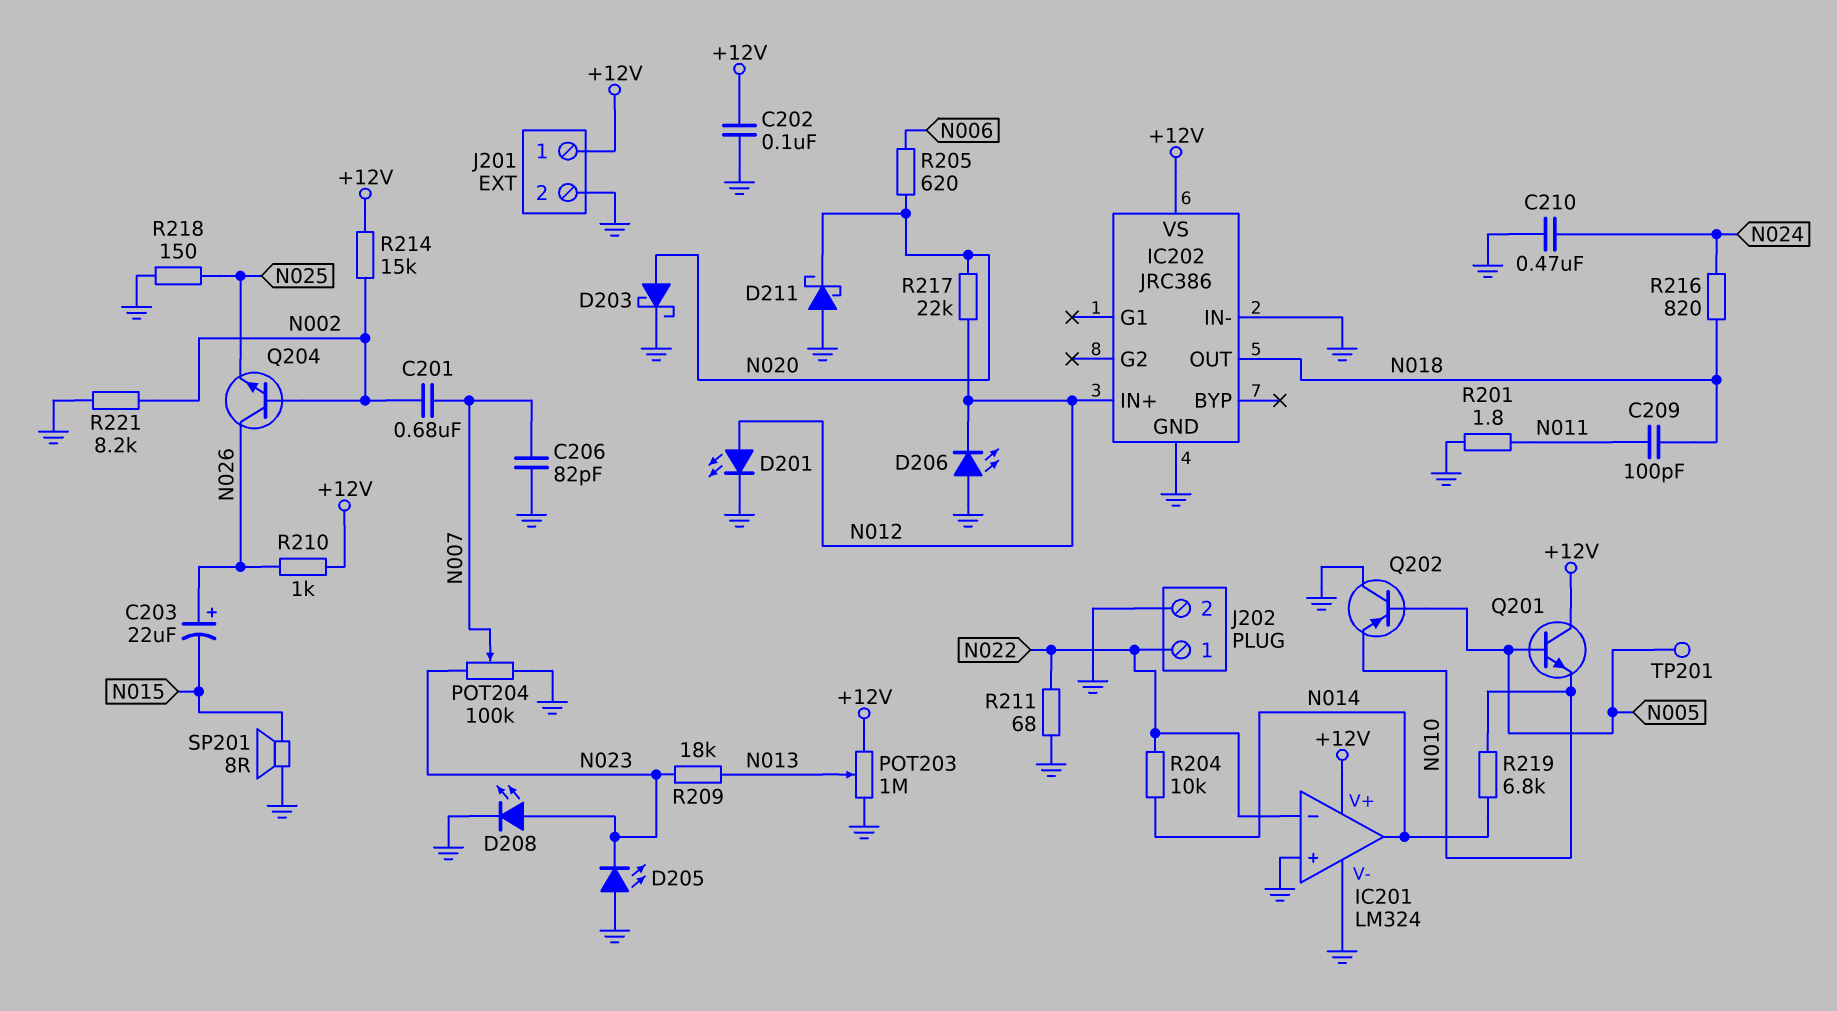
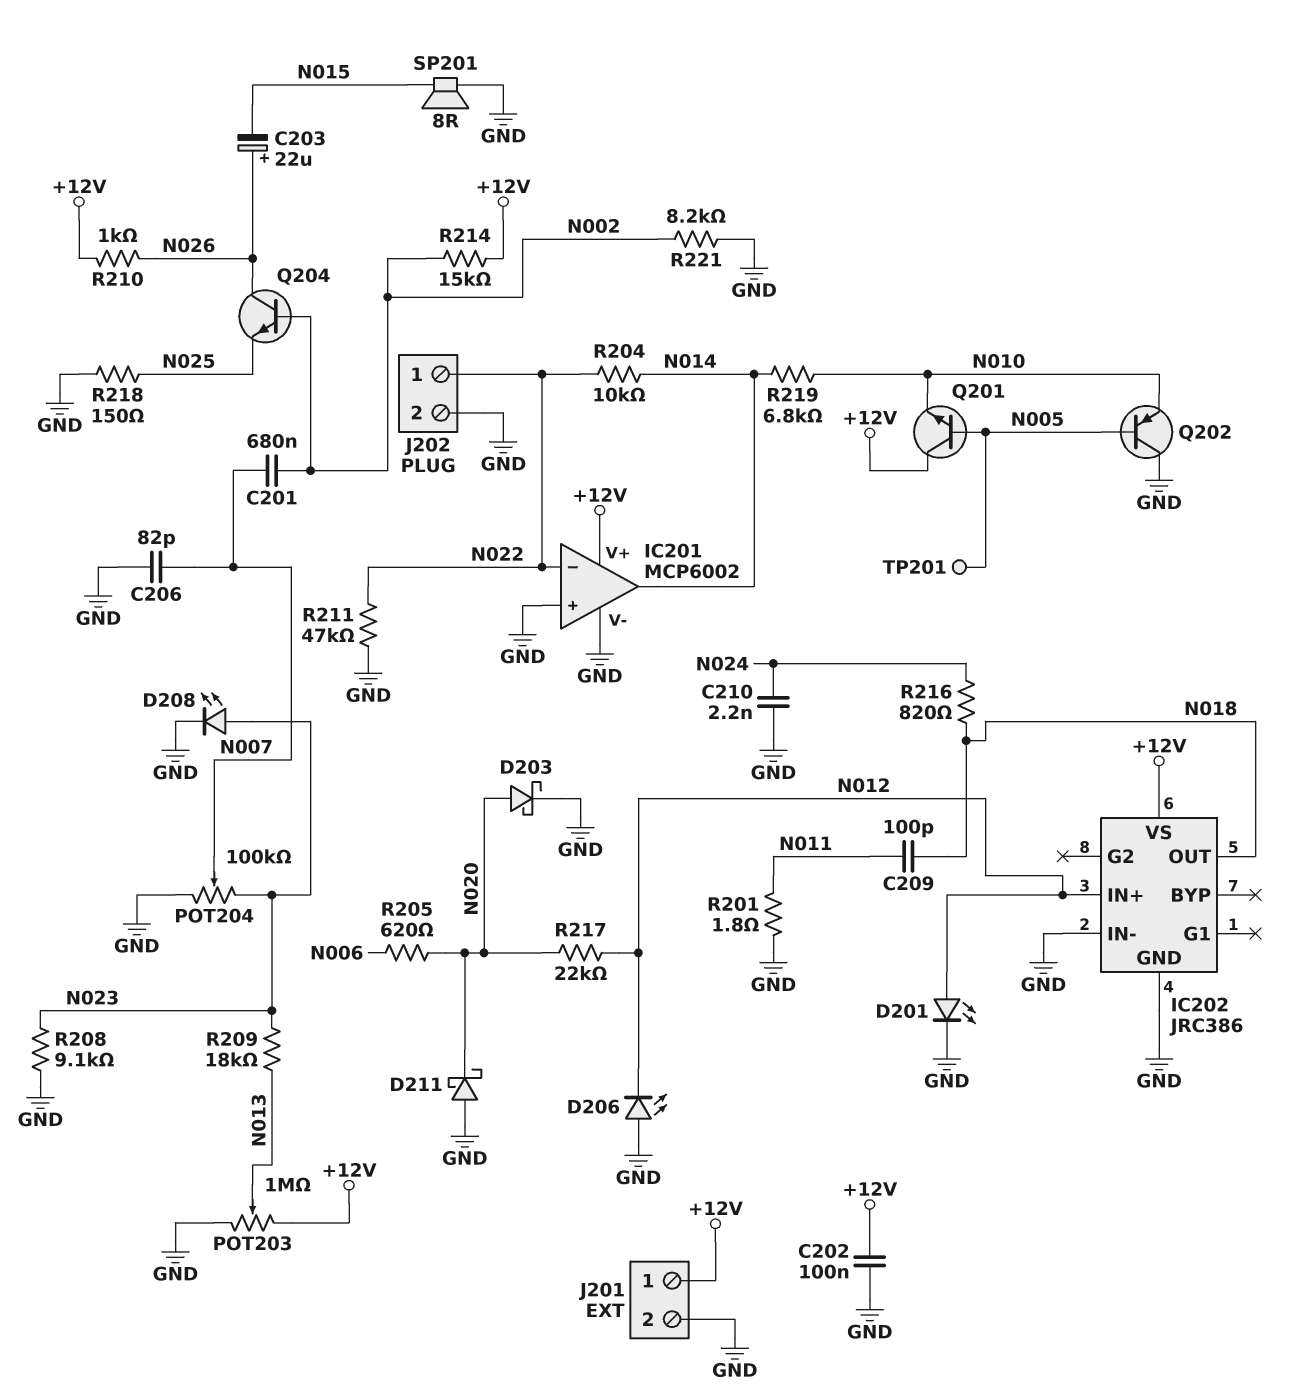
C210: 470nF (GND, N024) -> 2.2nF (GND, N024)
D205: LED (A GND, K N023) -> none
IC201: LM324 -> MCP6002
R208: none -> 9.1k (GND, N023)
R211: 68 (GND, N022) -> 47k (GND, N022)

